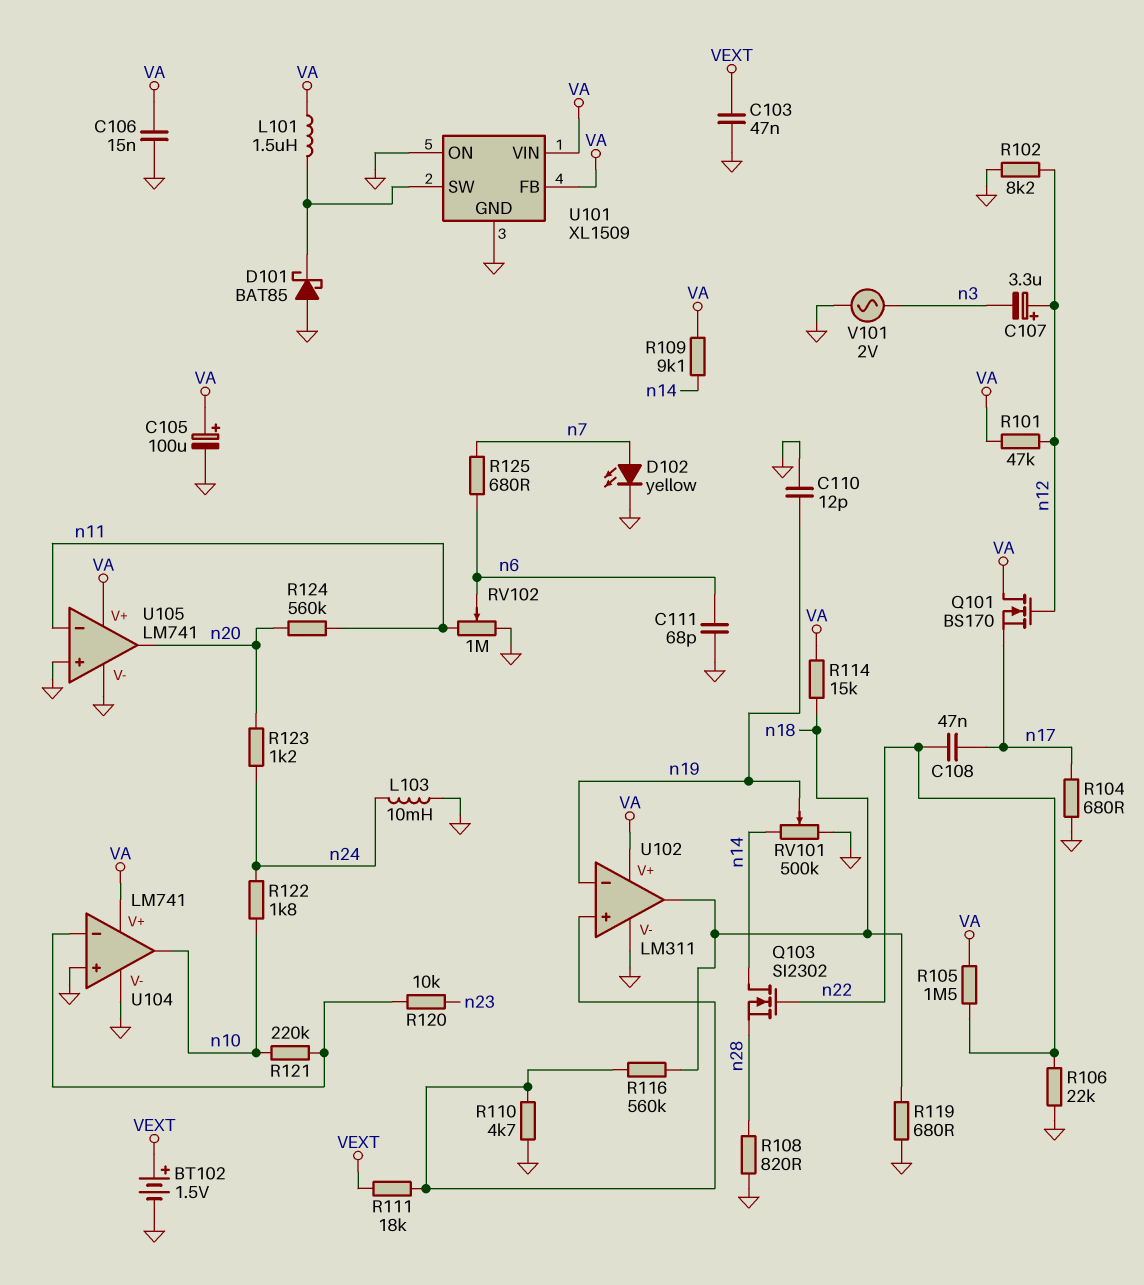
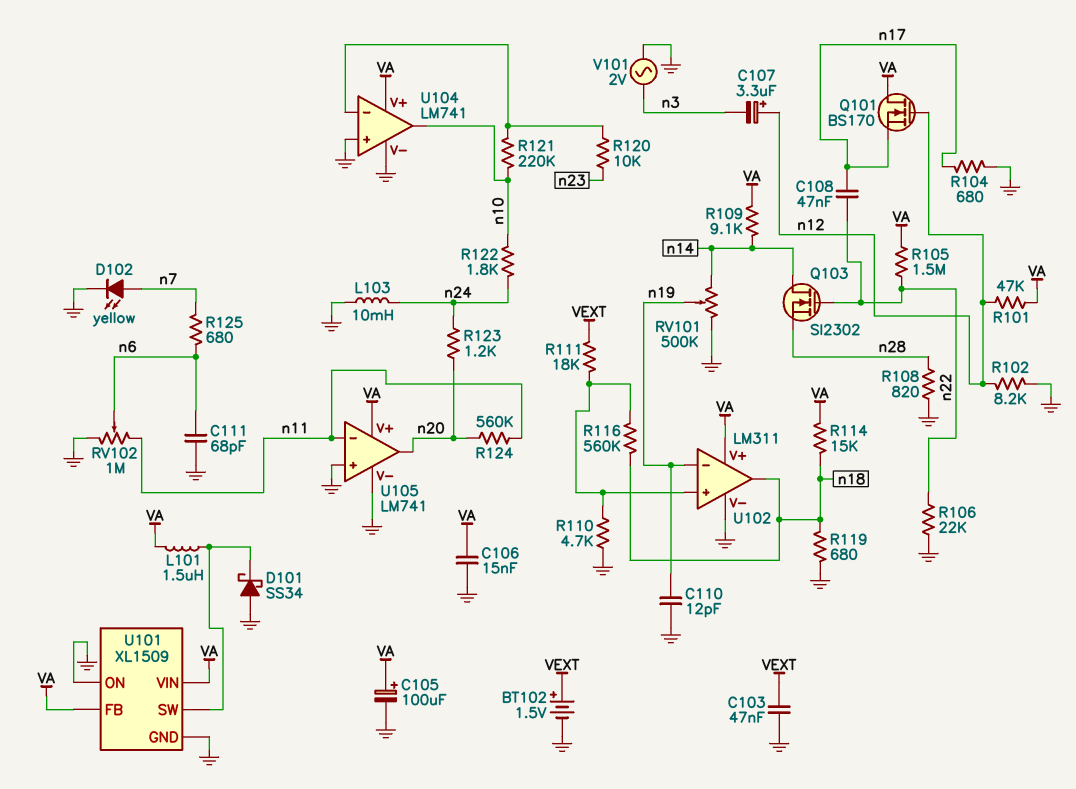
D101: schottky BAT85 (A GND, K U101/SW) -> schottky SS34 (A GND, K U101/SW)

